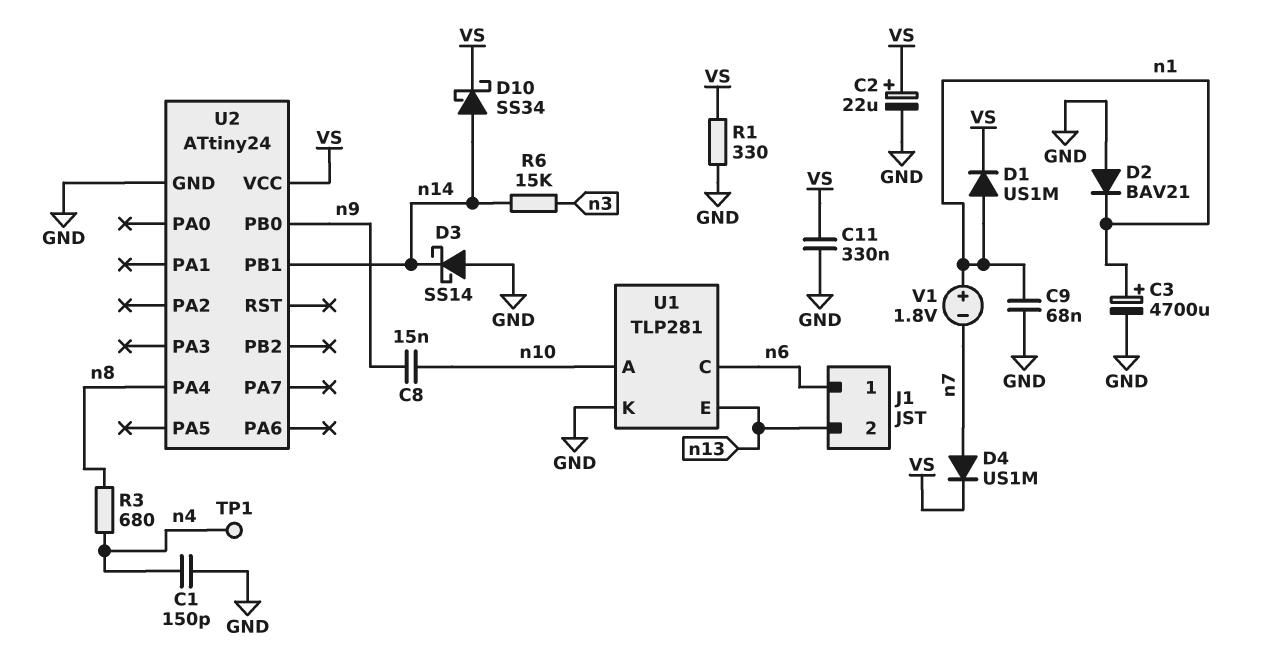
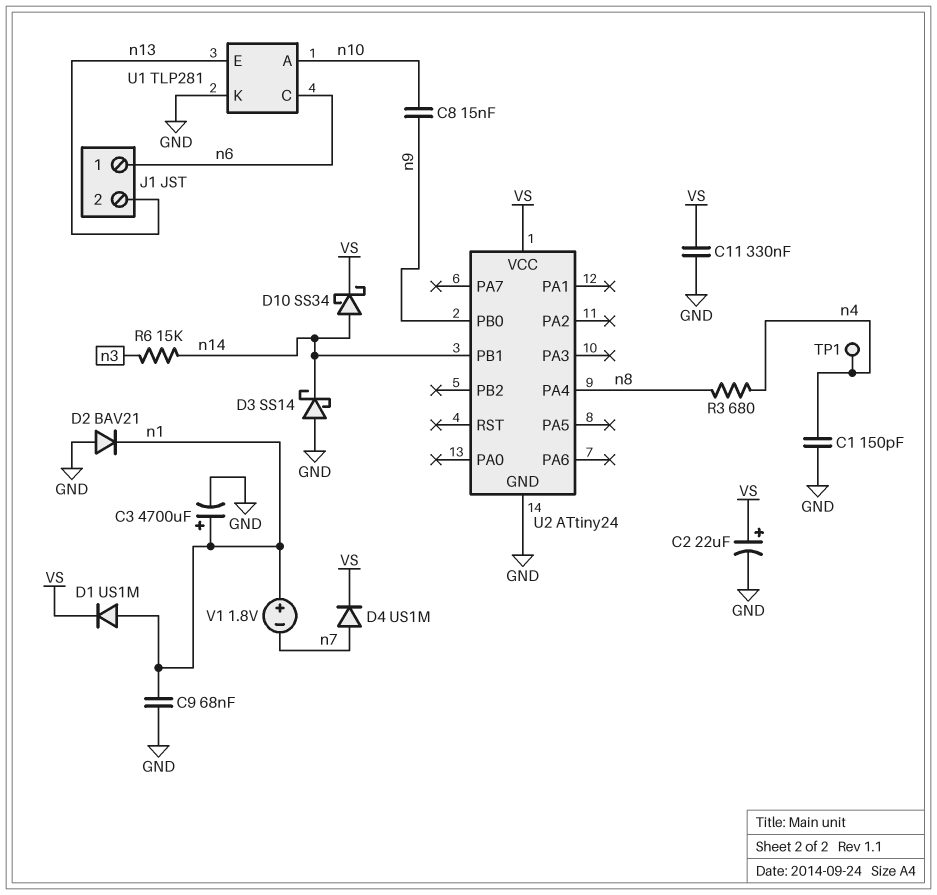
R1: 330 (GND, VS) -> none

